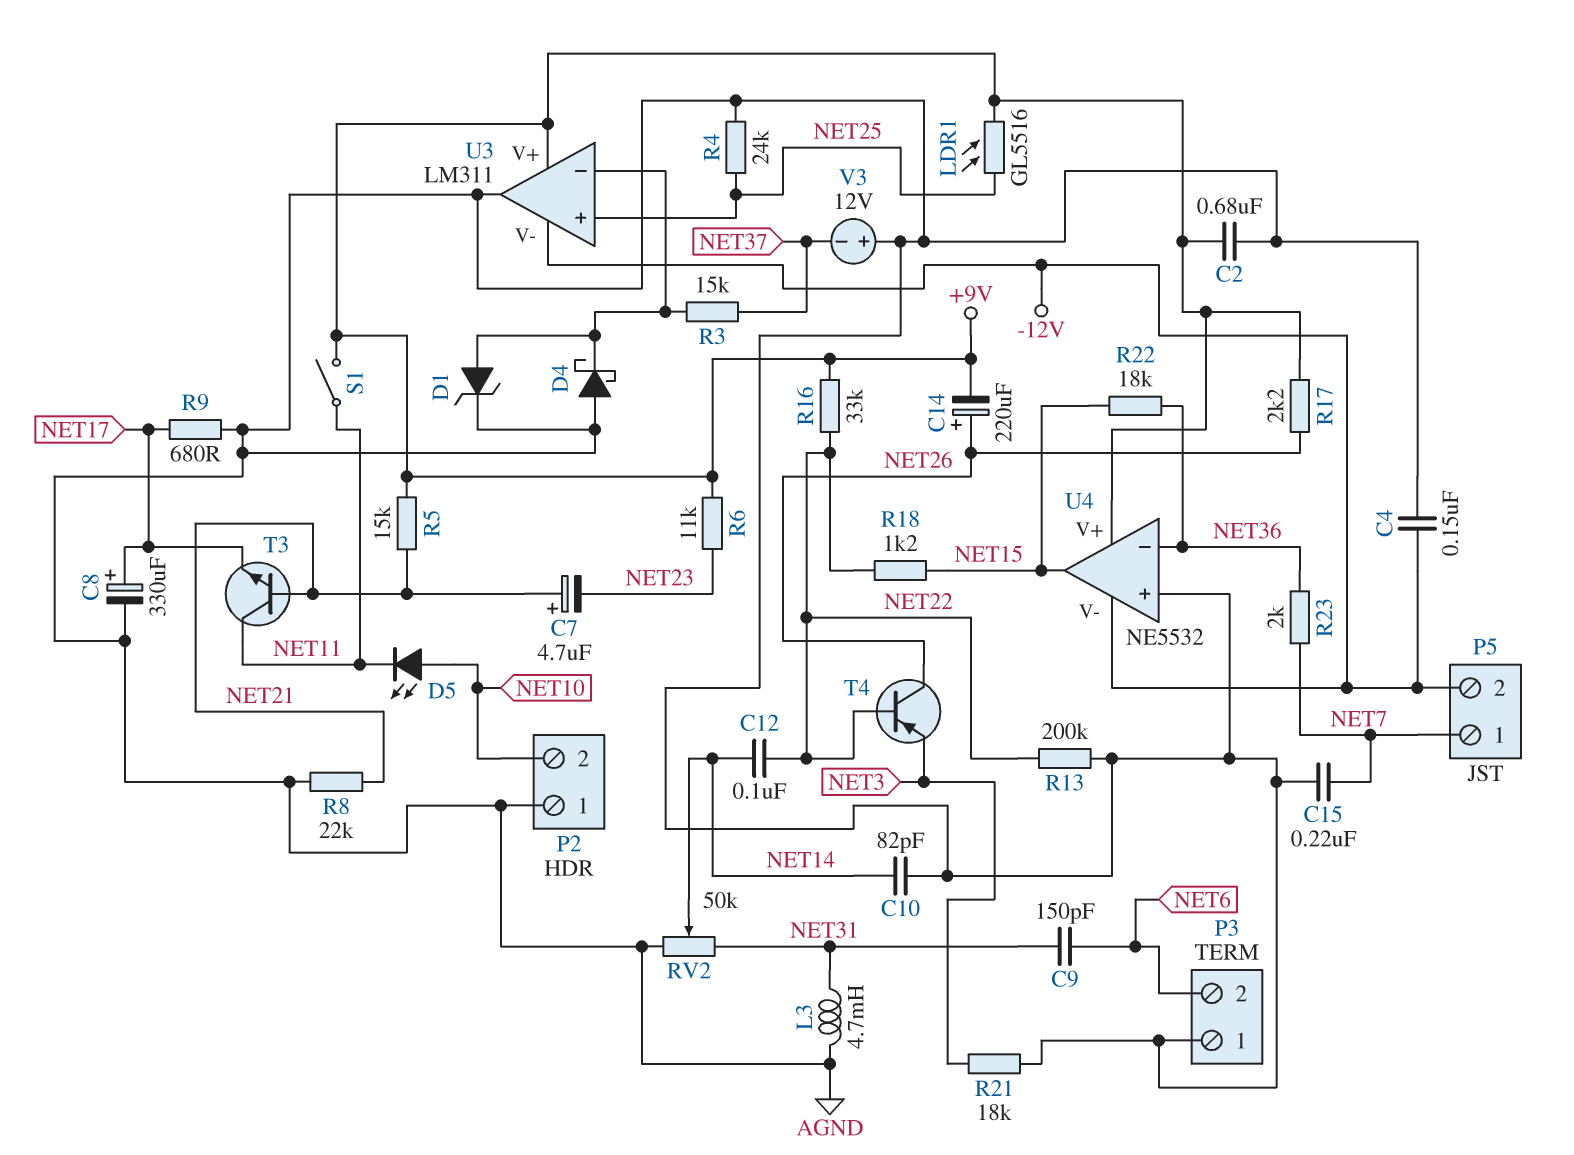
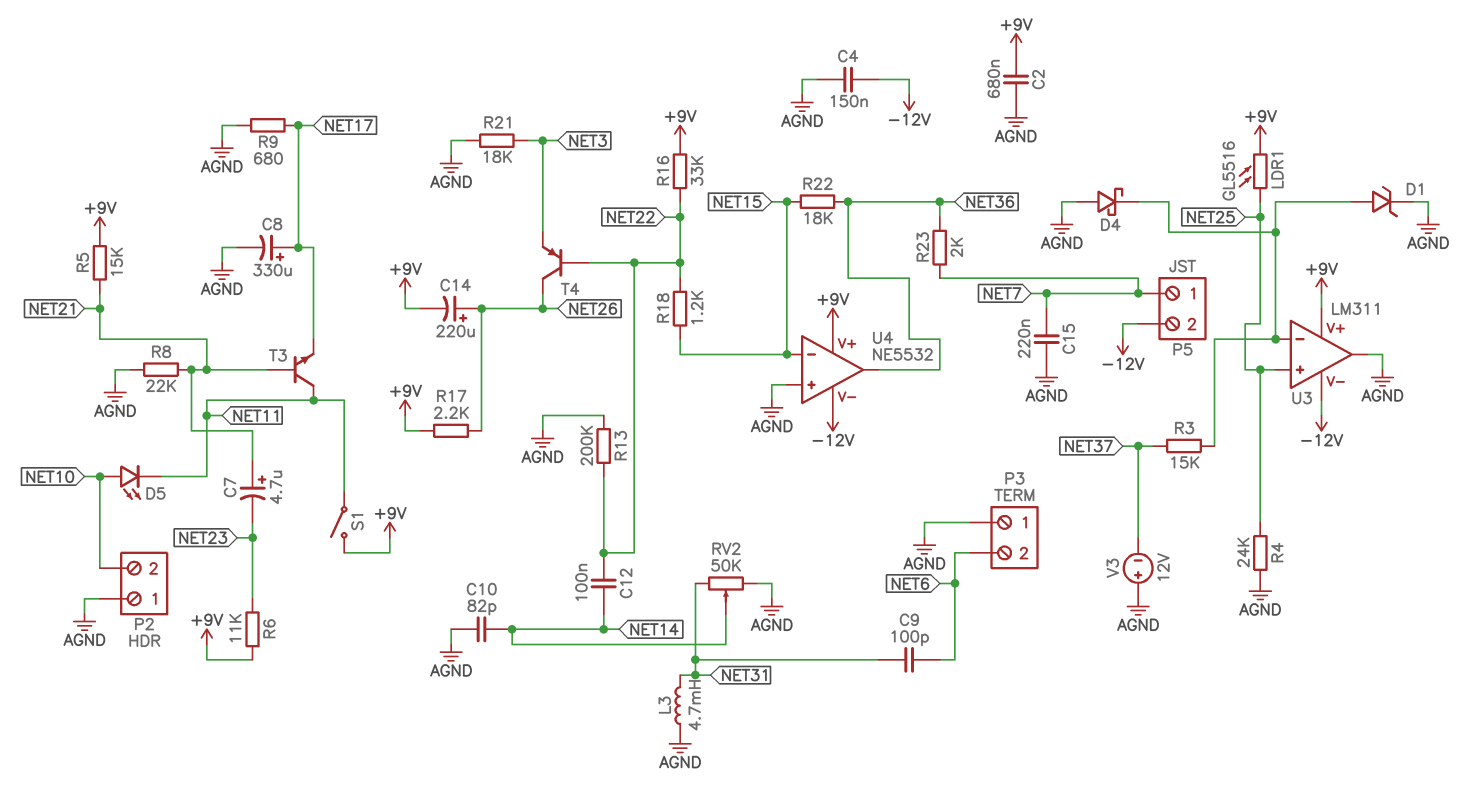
C9: 150pF (NET6, NET31) -> 100pF (NET6, NET31)
U4 pin in-: NET36 -> NET15
U4 pin out: NET15 -> NET36

